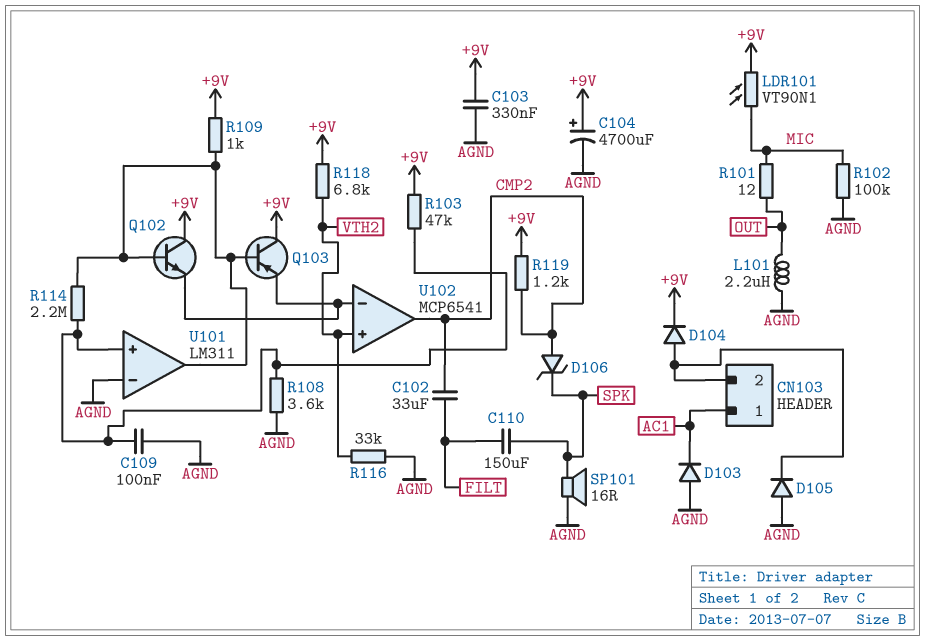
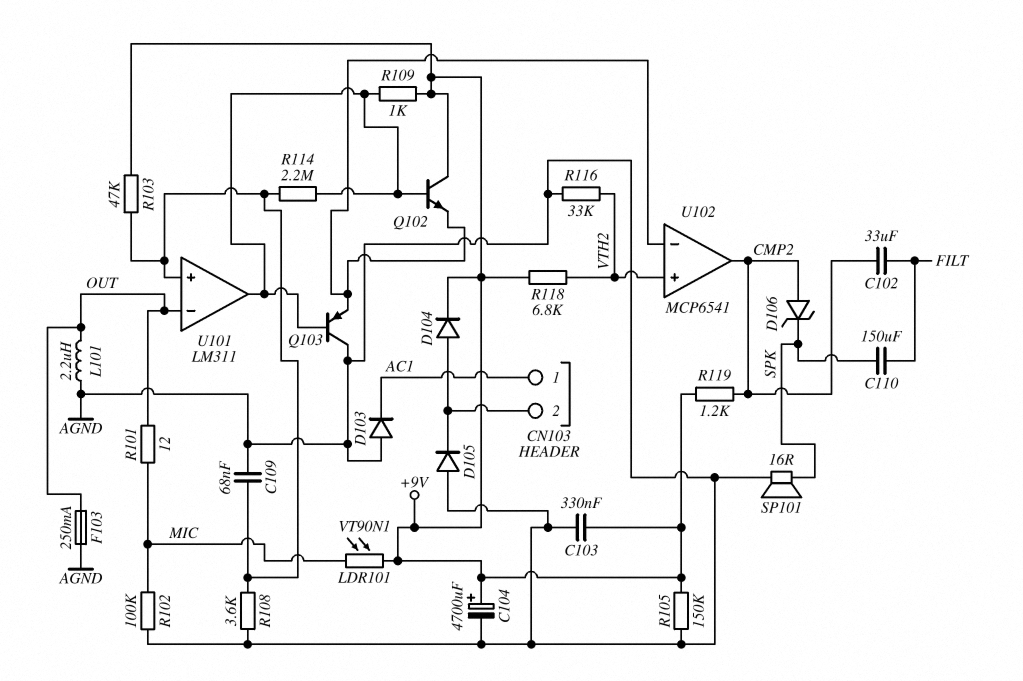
C109: 100nF (AGND, U101/in+) -> 68nF (AGND, U101/in+)
F103: none -> 250mA (AGND, OUT)
Q103: PNP (B U101/out, C +9V, E U102/in-) -> PNP (B U101/out, C AGND, E U102/in-)
R105: none -> 150k (+9V, AGND)
U101 pin in-: AGND -> OUT

